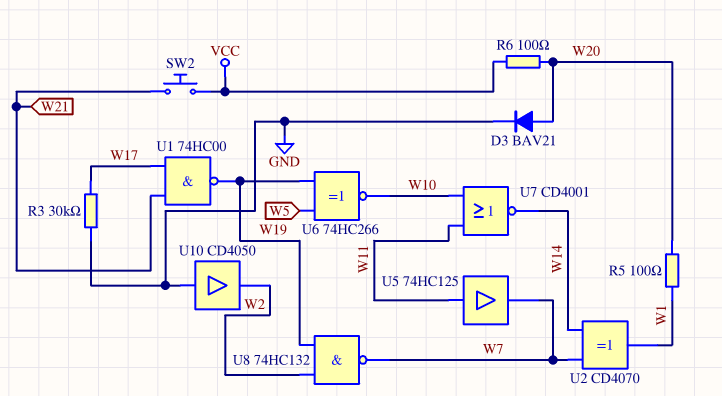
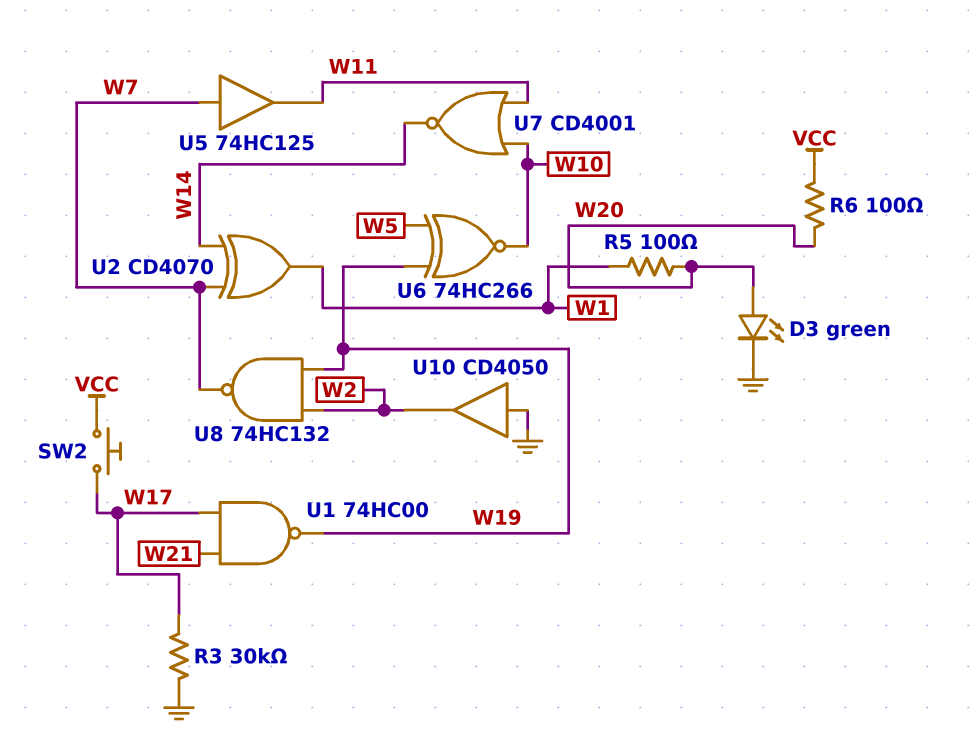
D3: diode BAV21 (A W20, K GND) -> LED green (A W20, K GND)
SW2: button (VCC, W21) -> button (VCC, W17)
U5: buffer 74HC125 (in W11, out W7) -> buffer 74HC125 (in W7, out W11)

